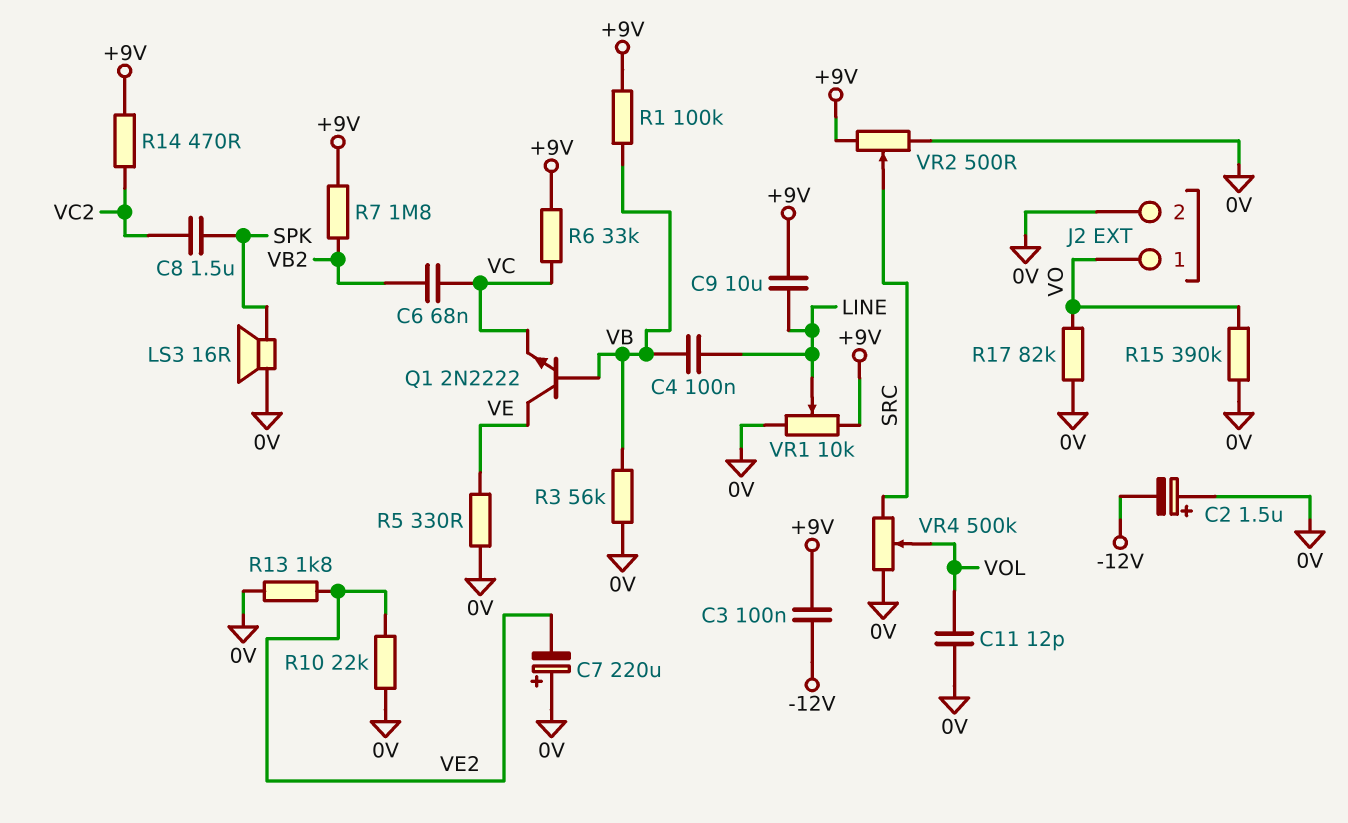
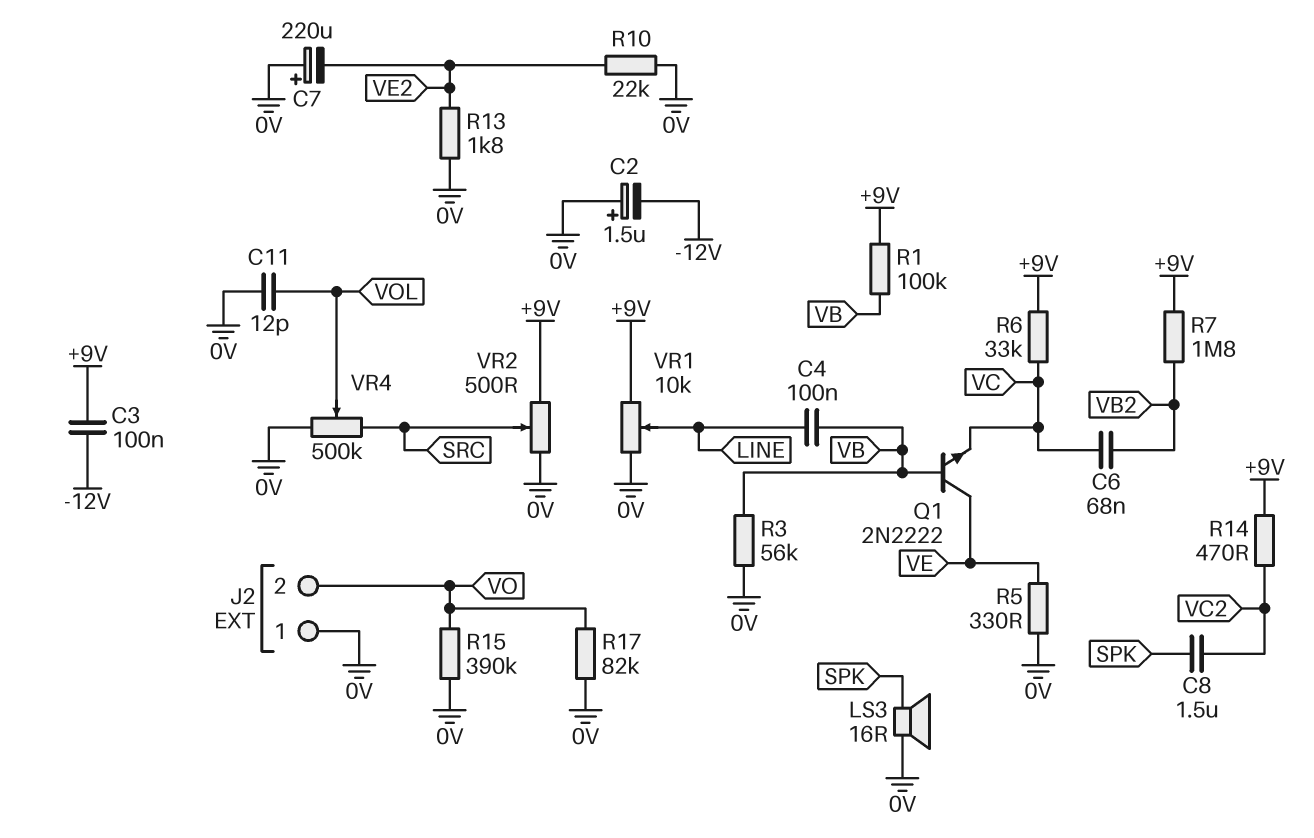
C9: 10uF (+9V, LINE) -> none
J2 pin 1: VO -> 0V
J2 pin 2: 0V -> VO

